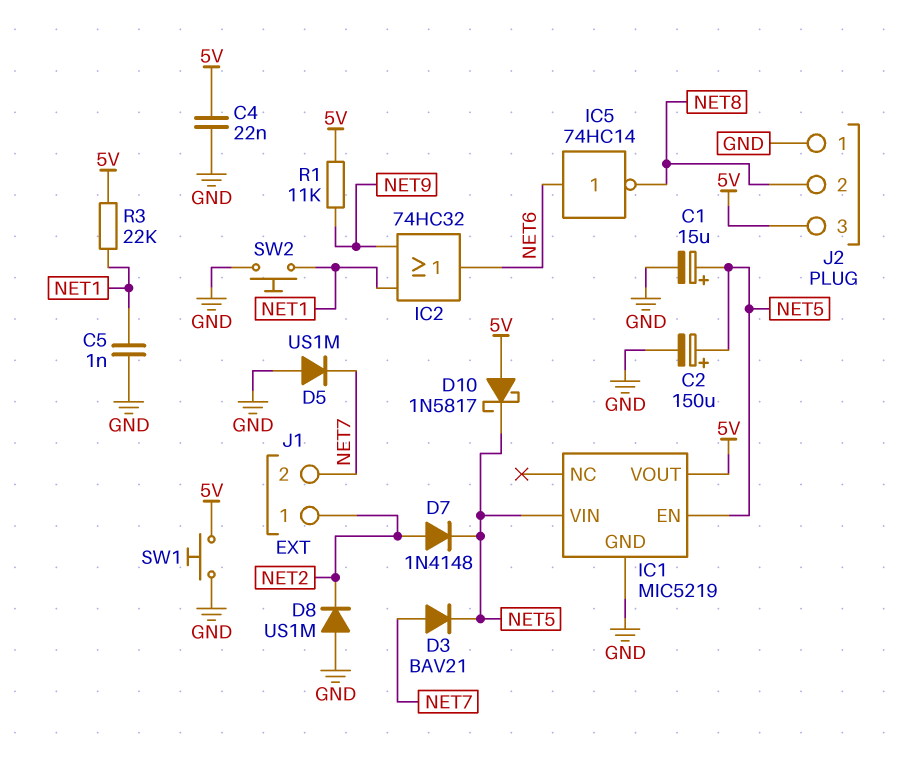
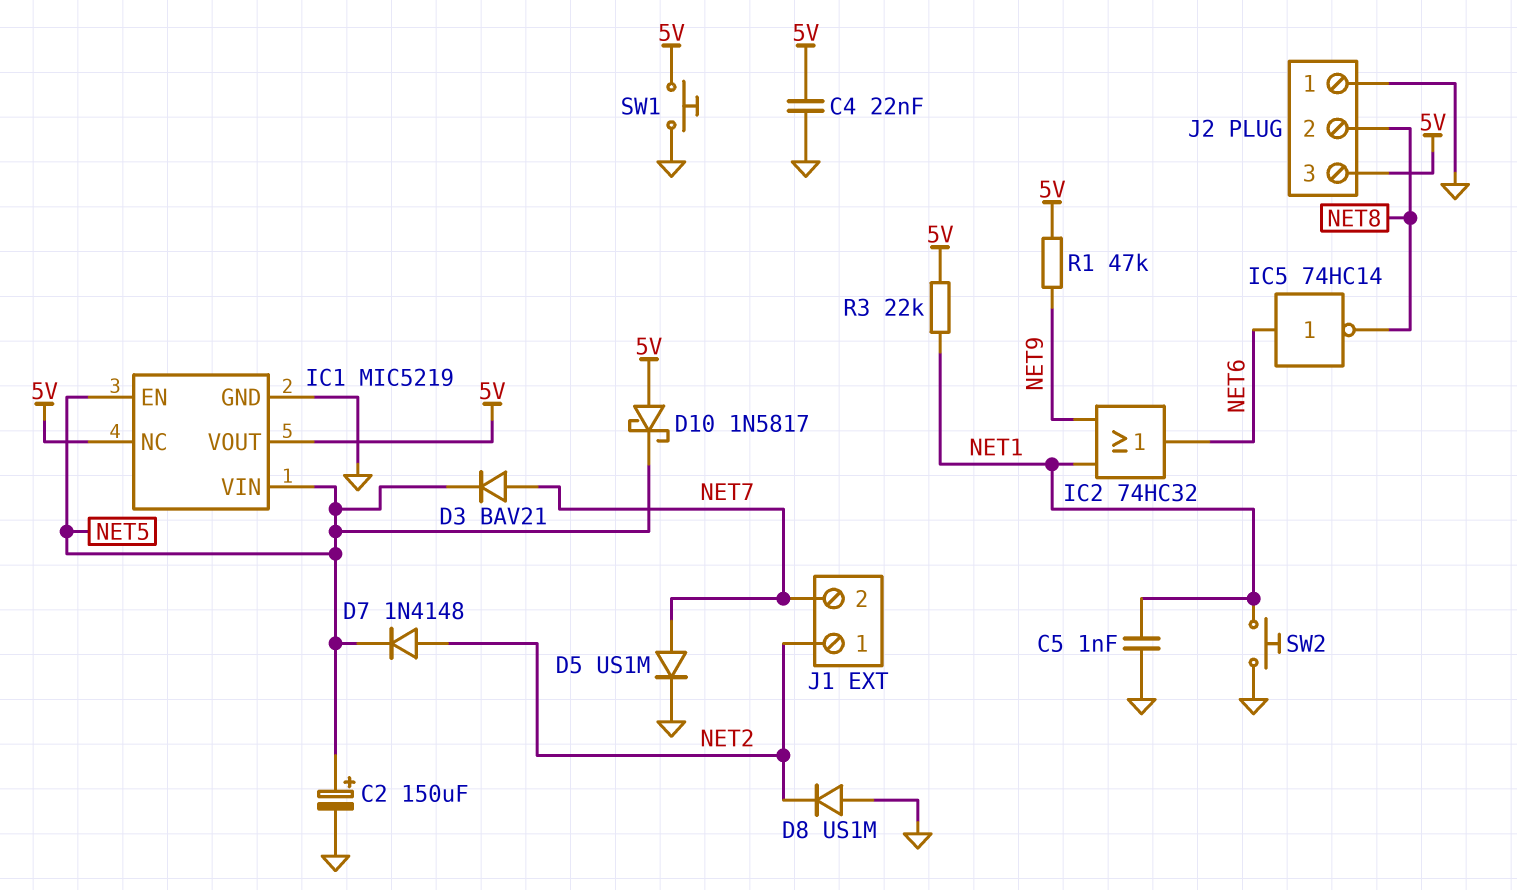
C1: 15uF (plus NET5, minus GND) -> none
D5: diode US1M (A GND, K NET7) -> diode US1M (A NET7, K GND)
IC1 pin NC: none -> 5V
R1: 11k (5V, NET9) -> 47k (5V, NET9)

